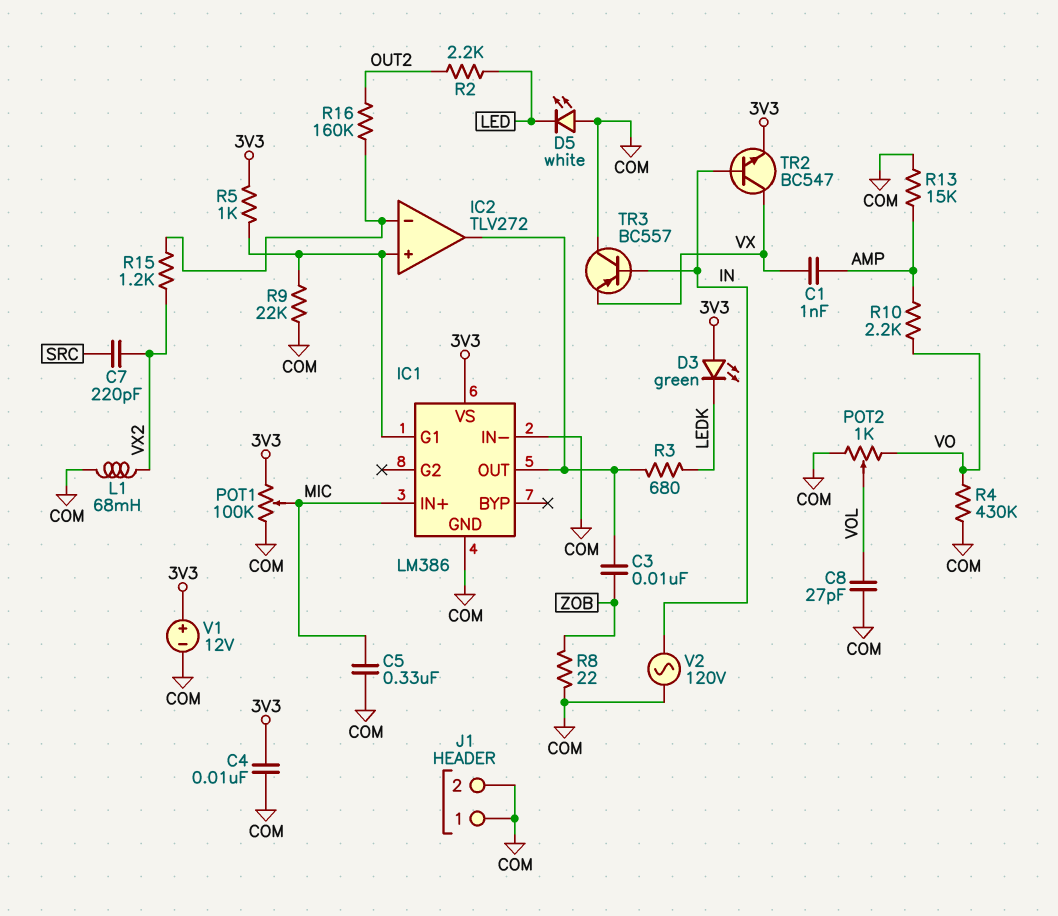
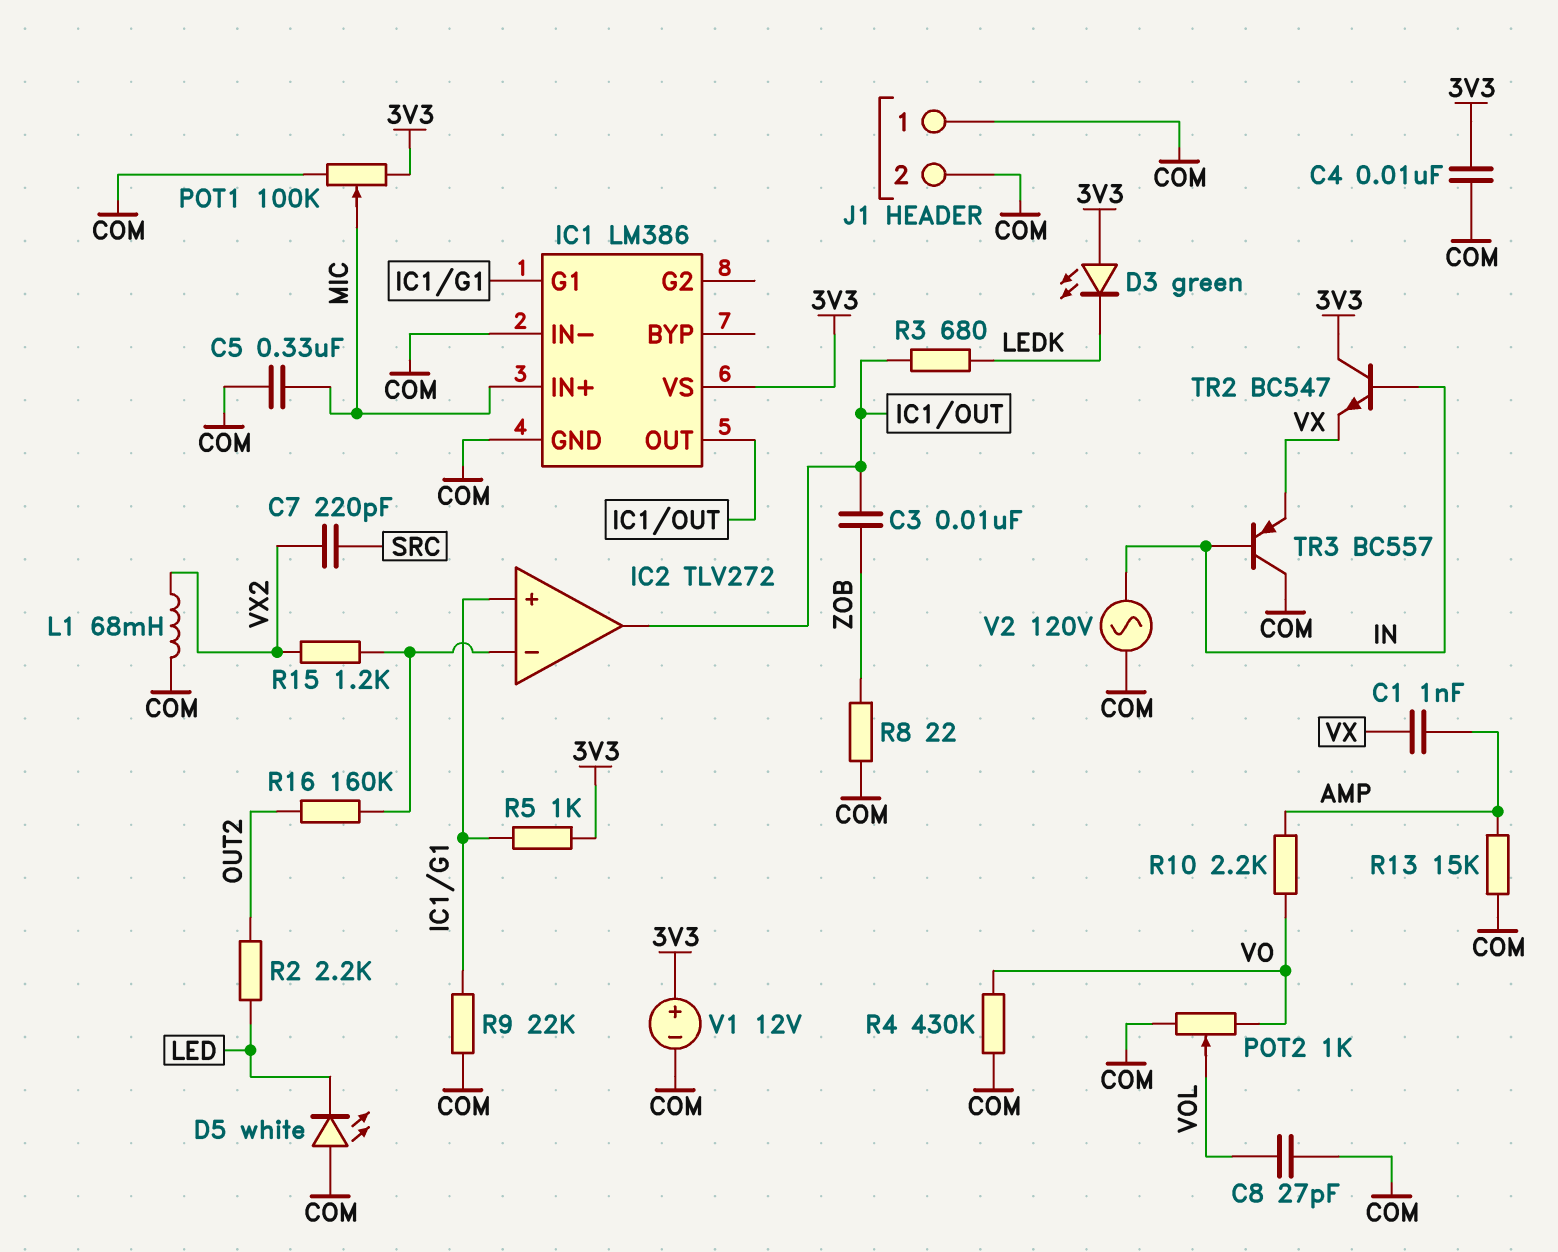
TR2: NPN BC547 (B IN, C VX, E 3V3) -> NPN BC547 (B IN, C 3V3, E VX)

